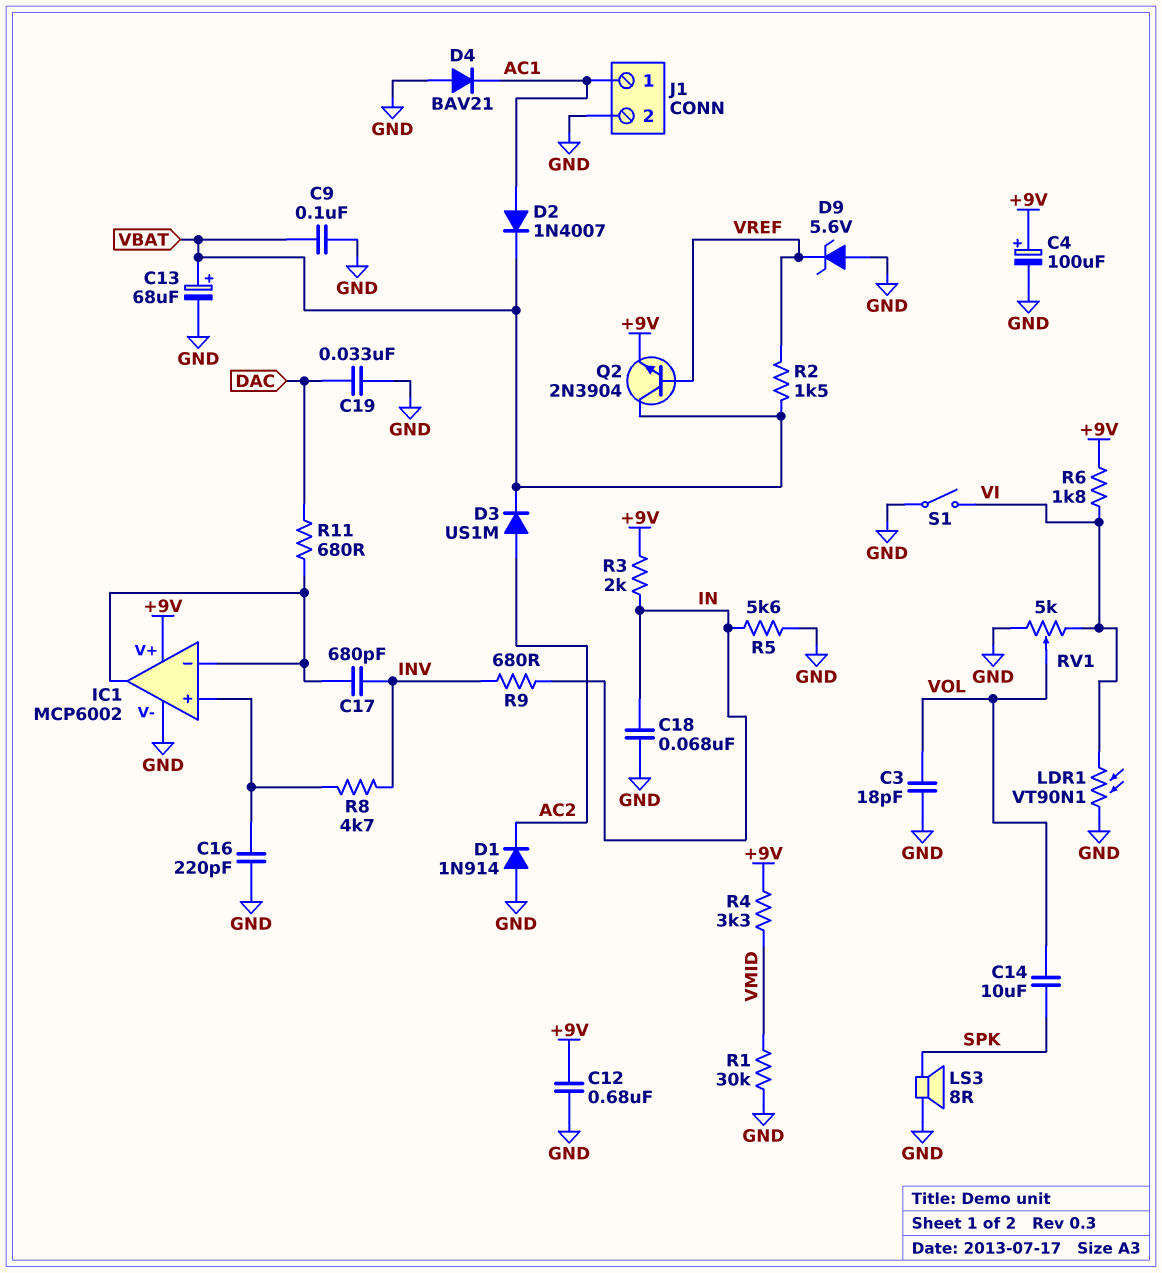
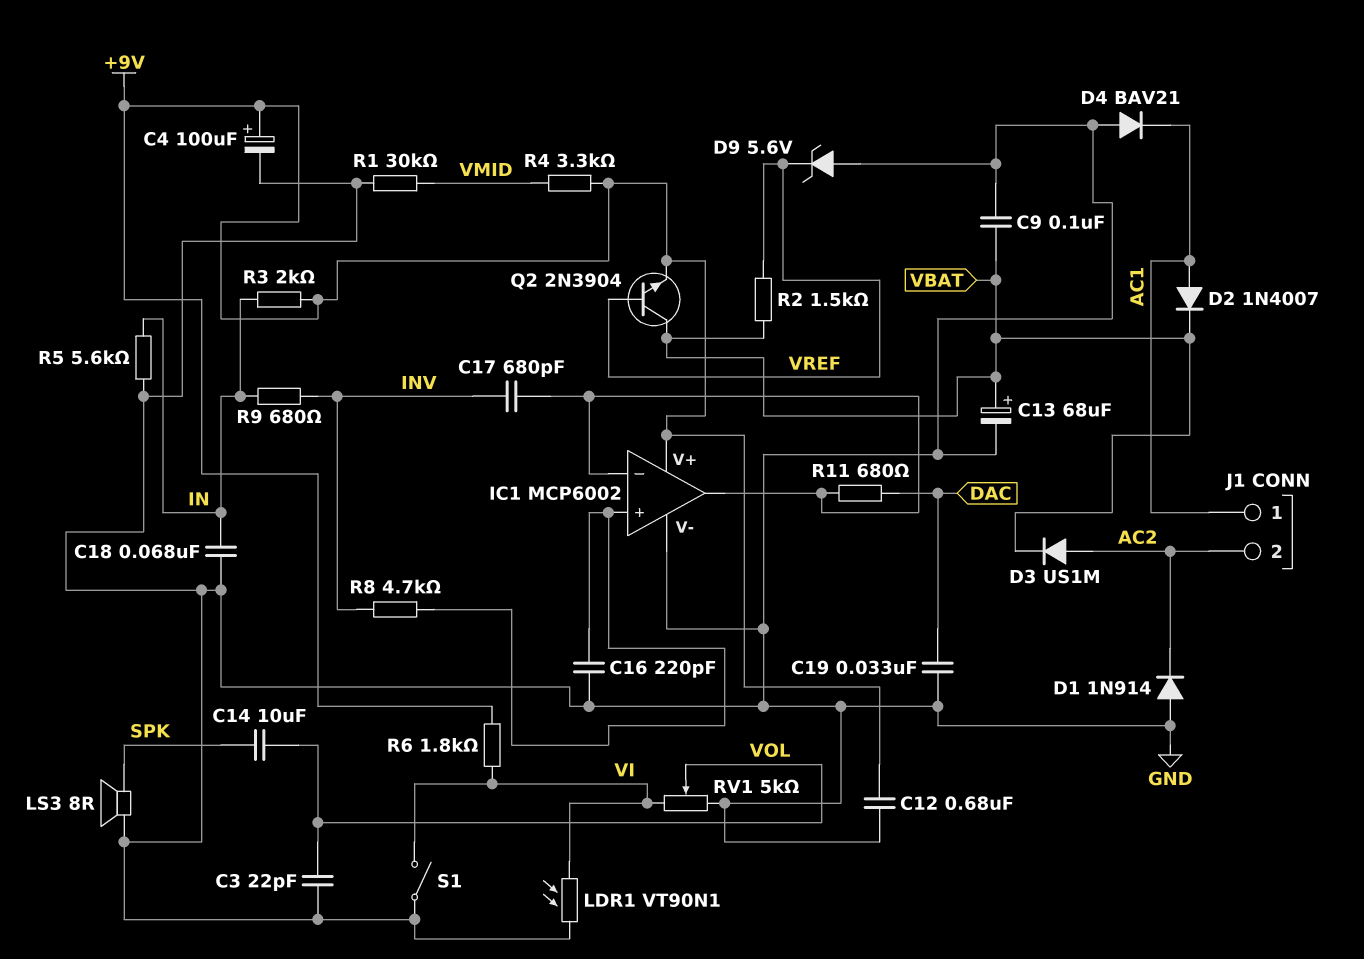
C3: 18pF (GND, VOL) -> 22pF (GND, VOL)
J1 pin 2: GND -> AC2

